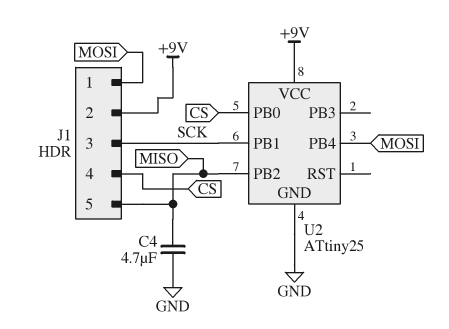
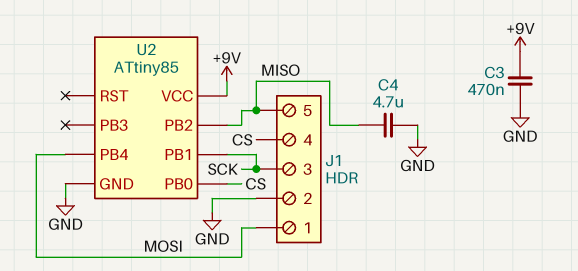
C3: none -> 470nF (+9V, GND)
J1 pin 2: +9V -> GND
U2: ATtiny25 -> ATtiny85

